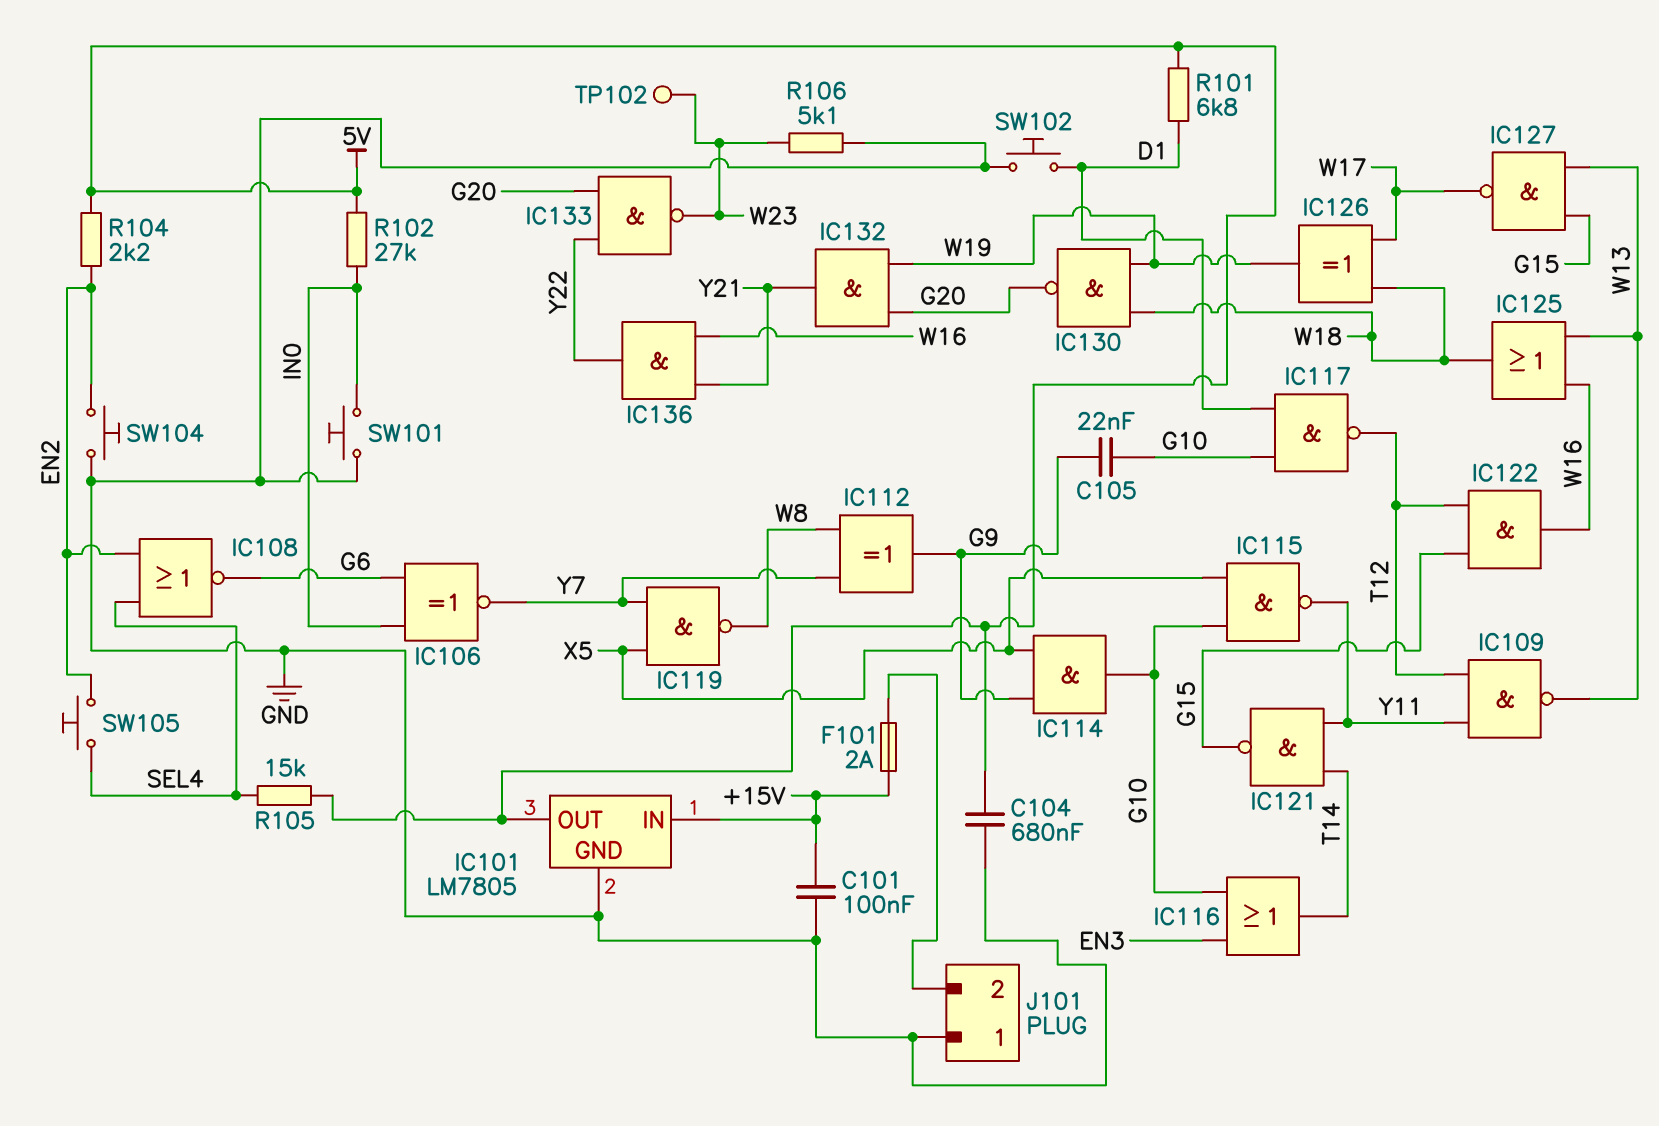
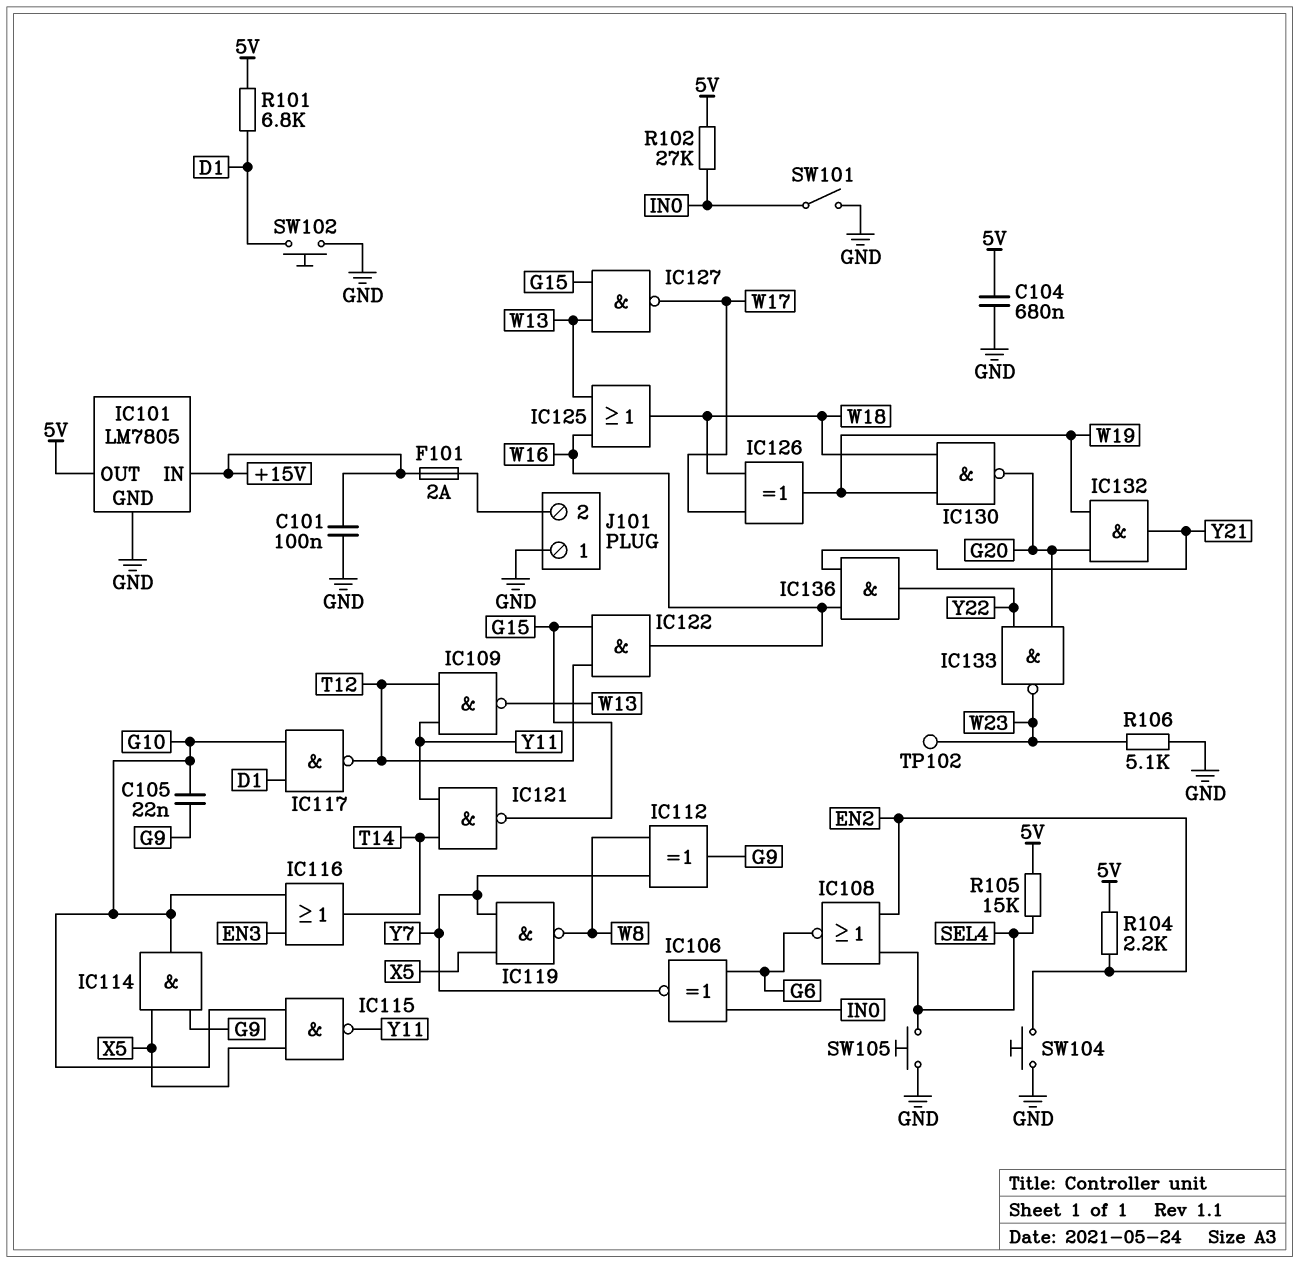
SW101: button (GND, IN0) -> switch (GND, IN0)
SW105: button (EN2, SEL4) -> button (GND, SEL4)

